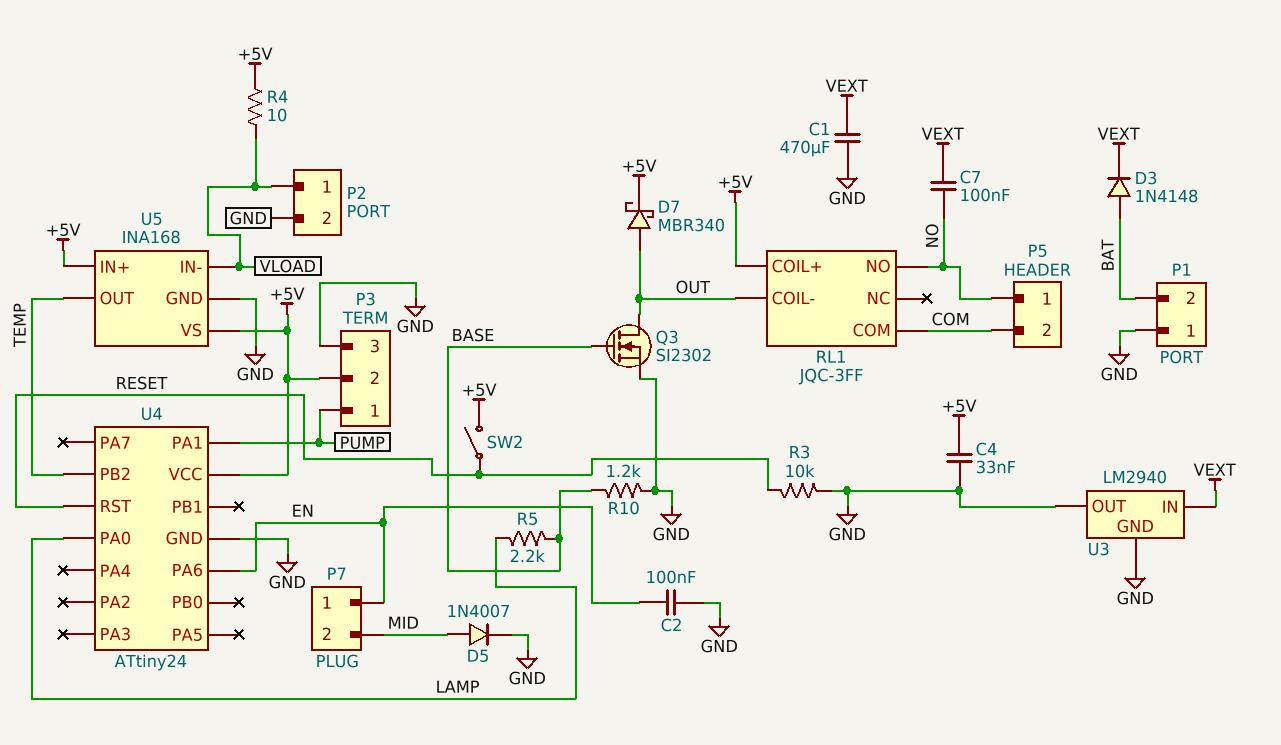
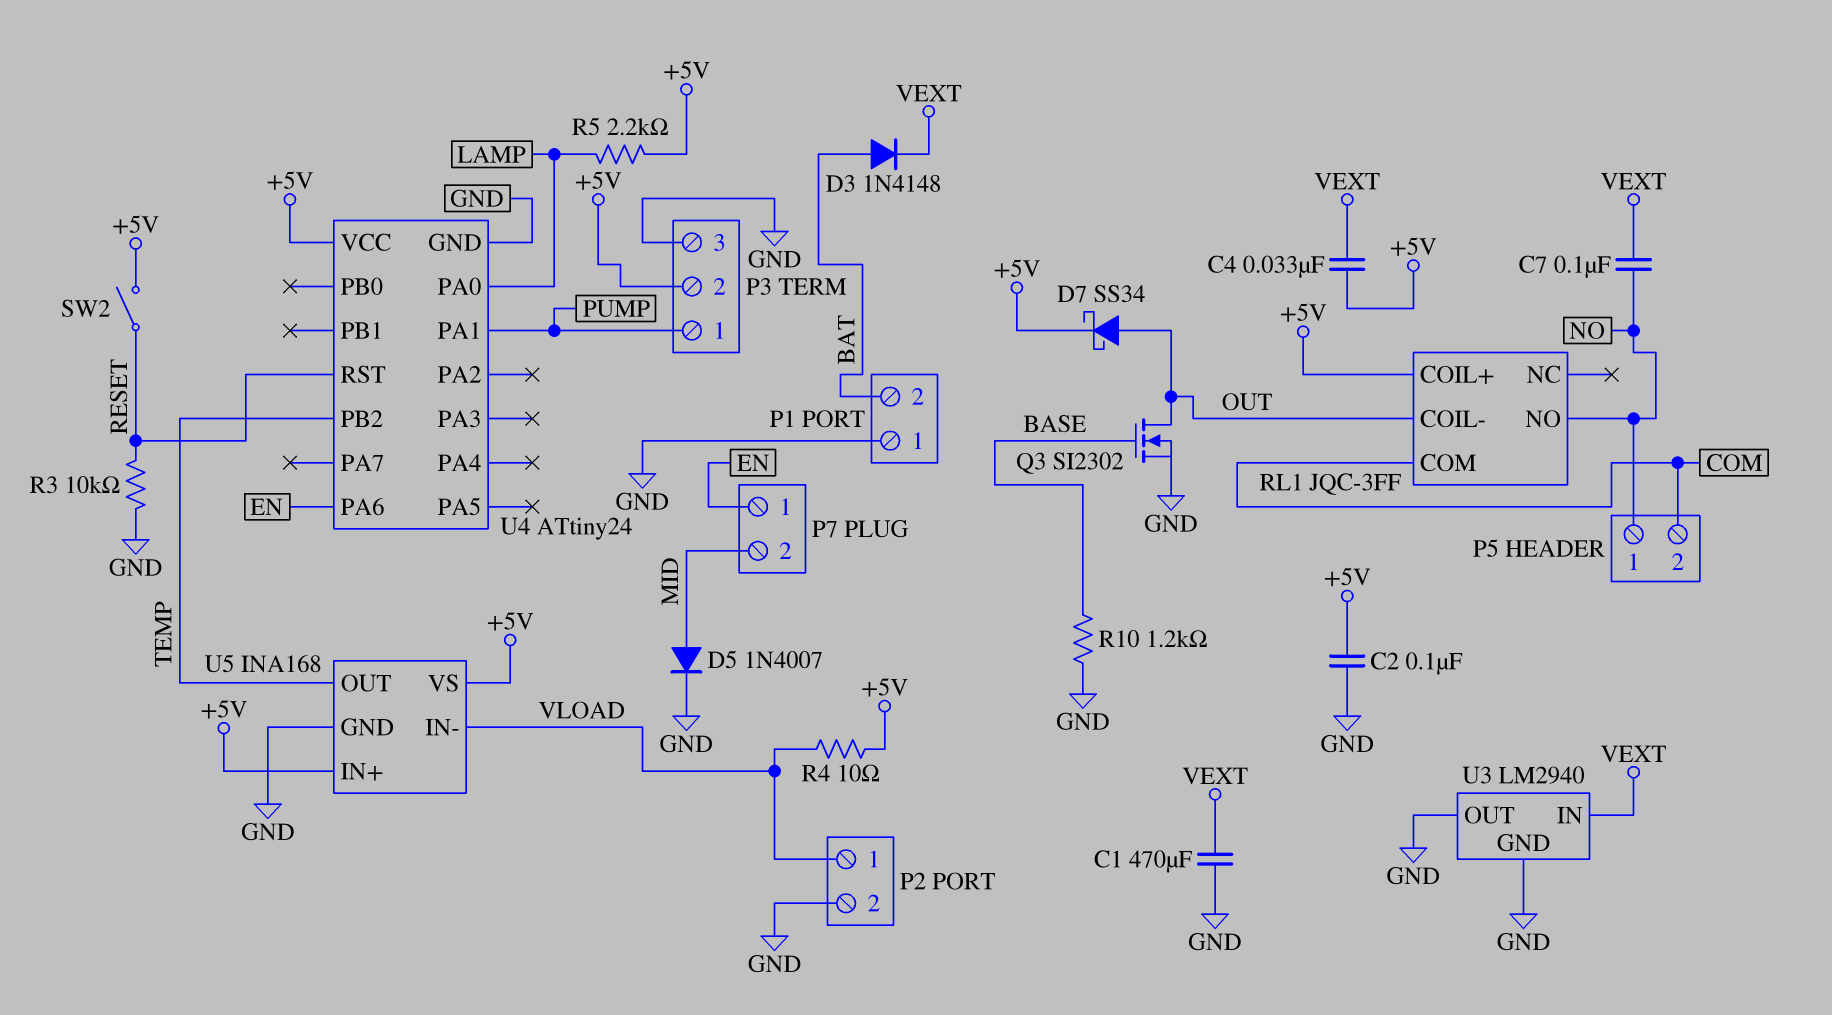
C2: 100nF (EN, GND) -> 100nF (+5V, GND)
C4: 33nF (+5V, GND) -> 33nF (+5V, VEXT)
D7: schottky MBR340 (A OUT, K +5V) -> schottky SS34 (A OUT, K +5V)
R5: 2.2k (BASE, LAMP) -> 2.2k (+5V, LAMP)

